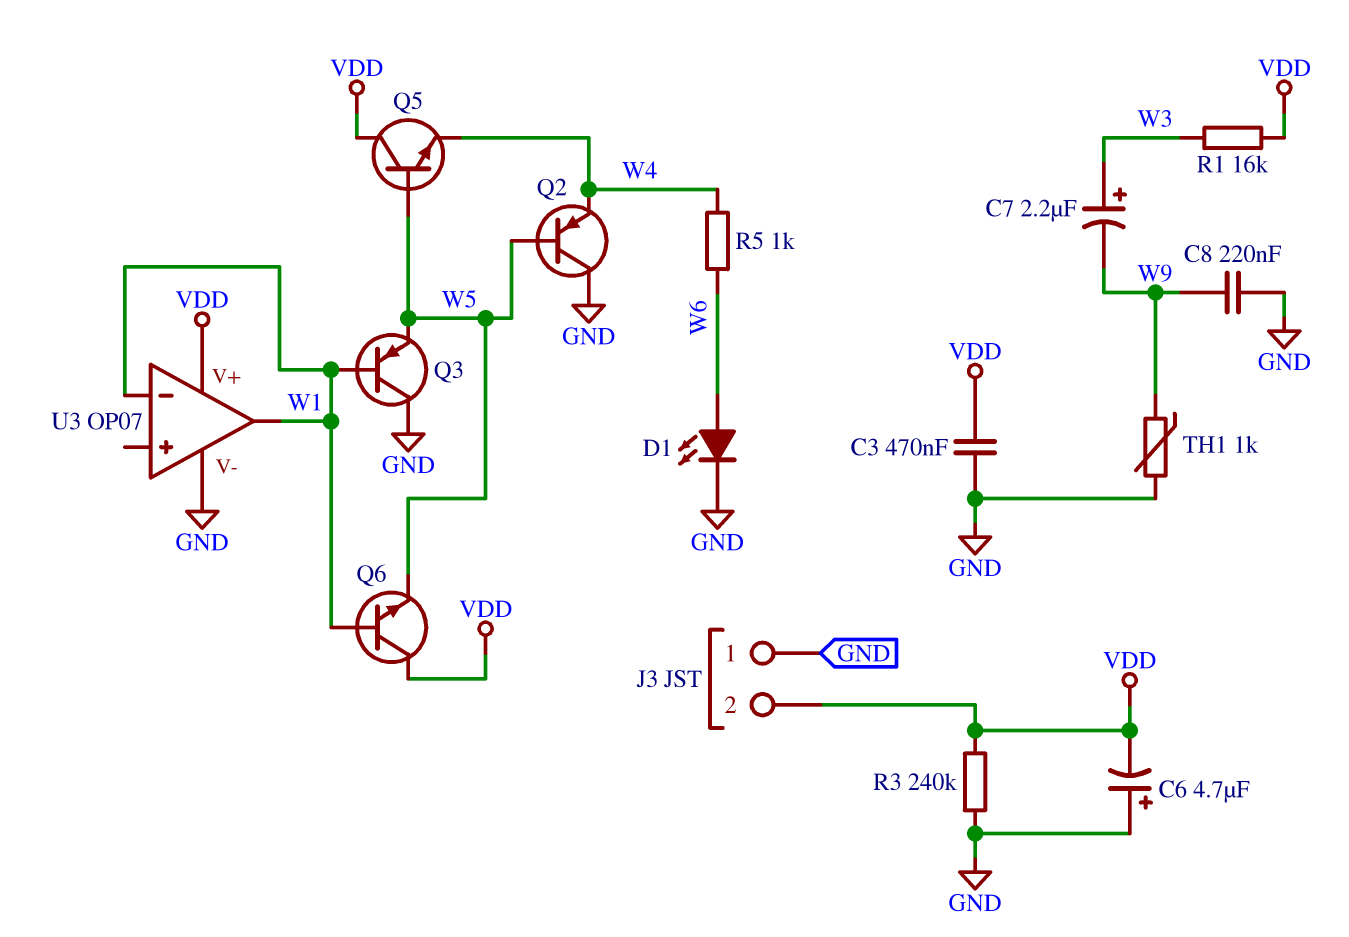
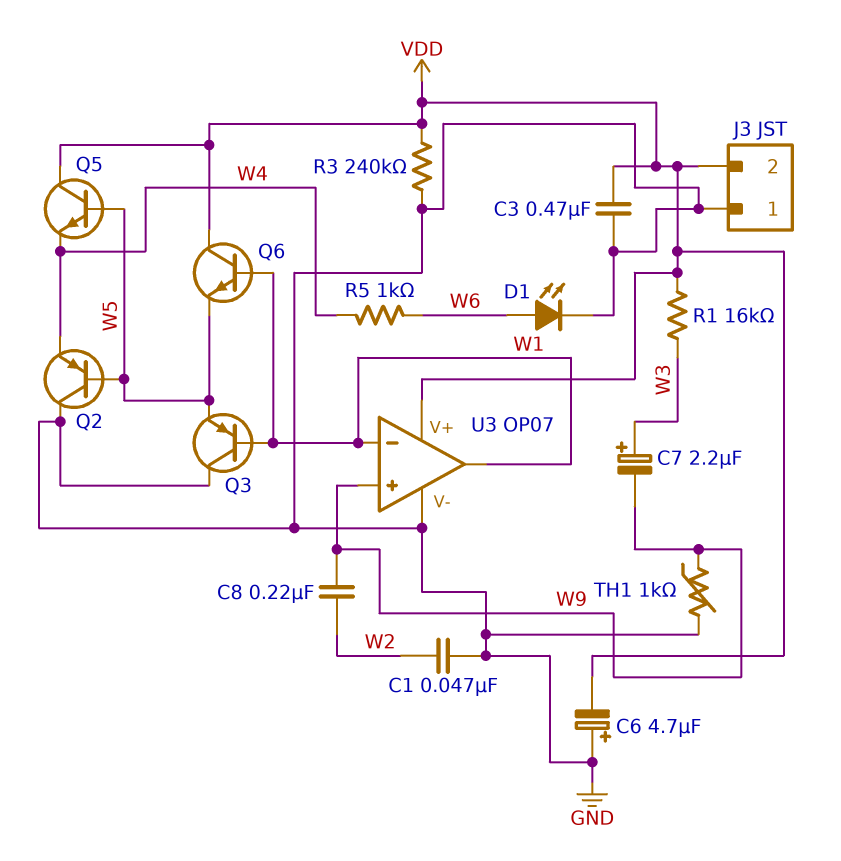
C1: none -> 47nF (GND, W2)
C8: 220nF (GND, W9) -> 220nF (W2, W9)
U3 pin in+: none -> W9

